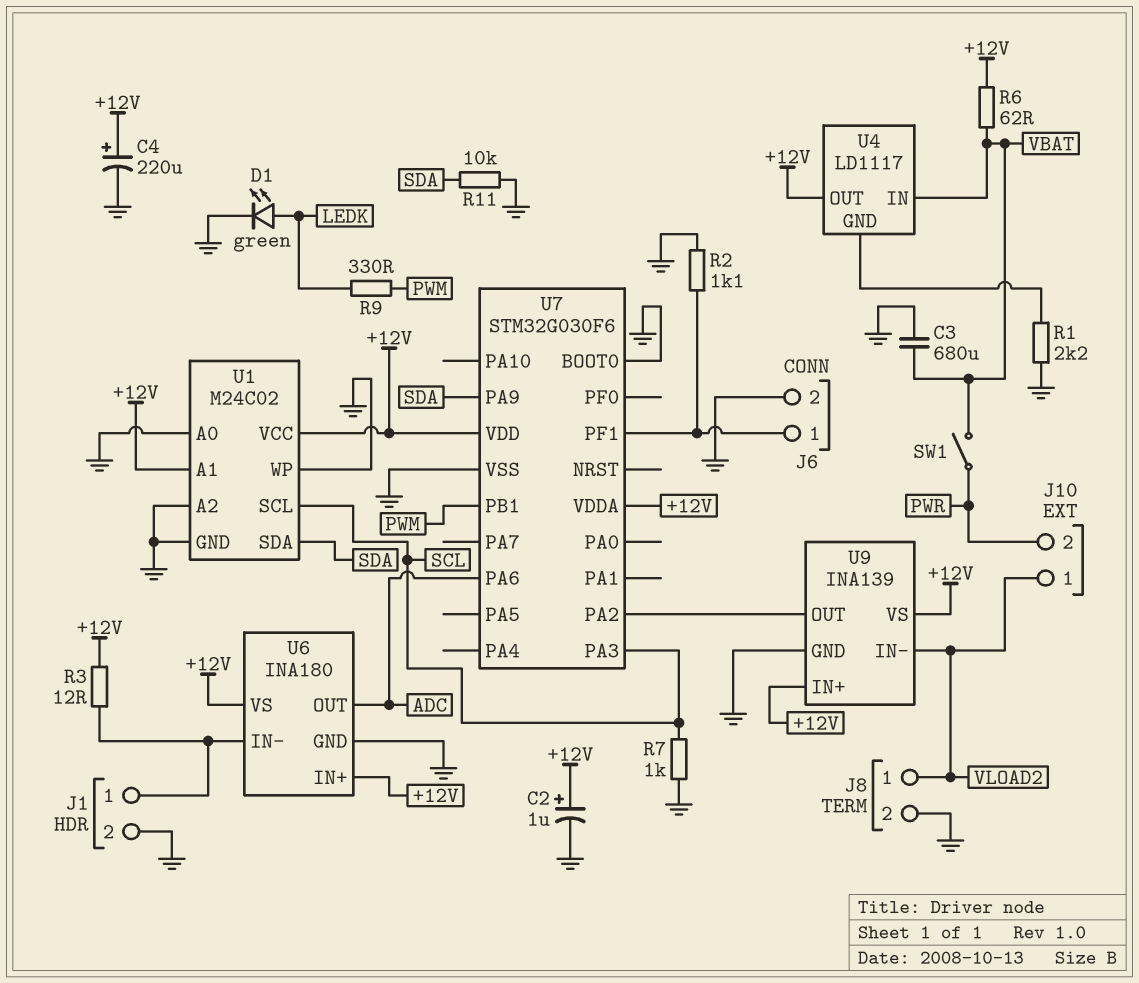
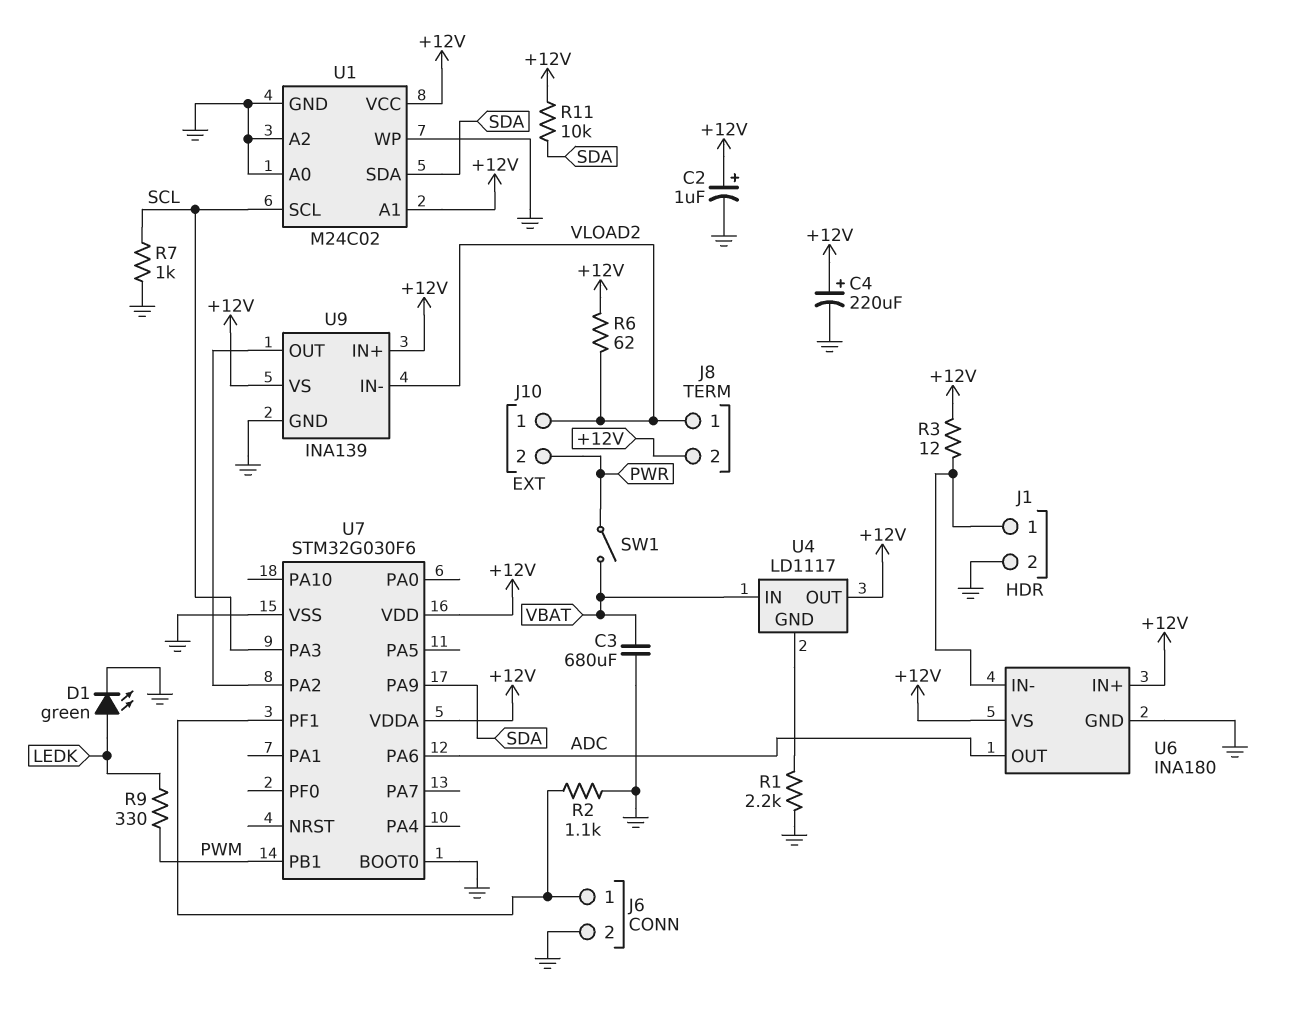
J8 pin 2: GND -> +12V
R6: 62 (+12V, VBAT) -> 62 (+12V, VLOAD2)
R11: 10k (GND, SDA) -> 10k (+12V, SDA)

